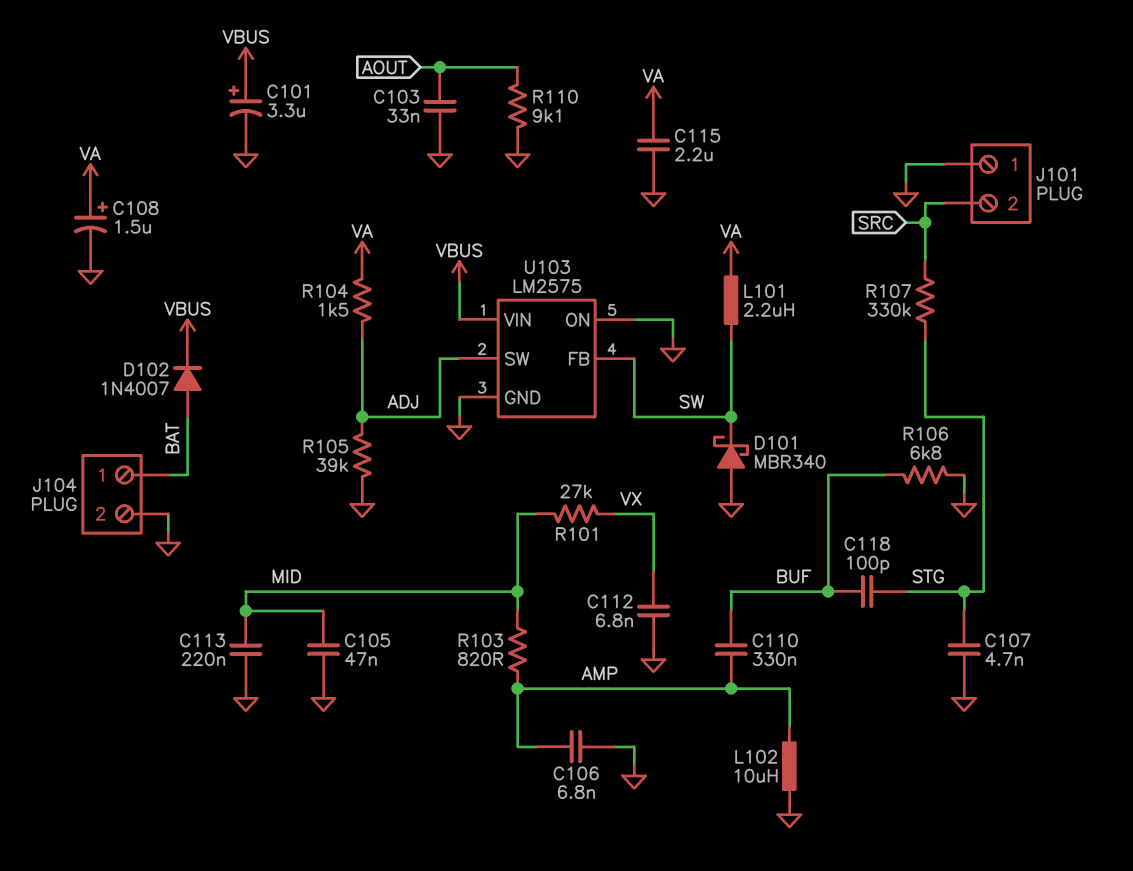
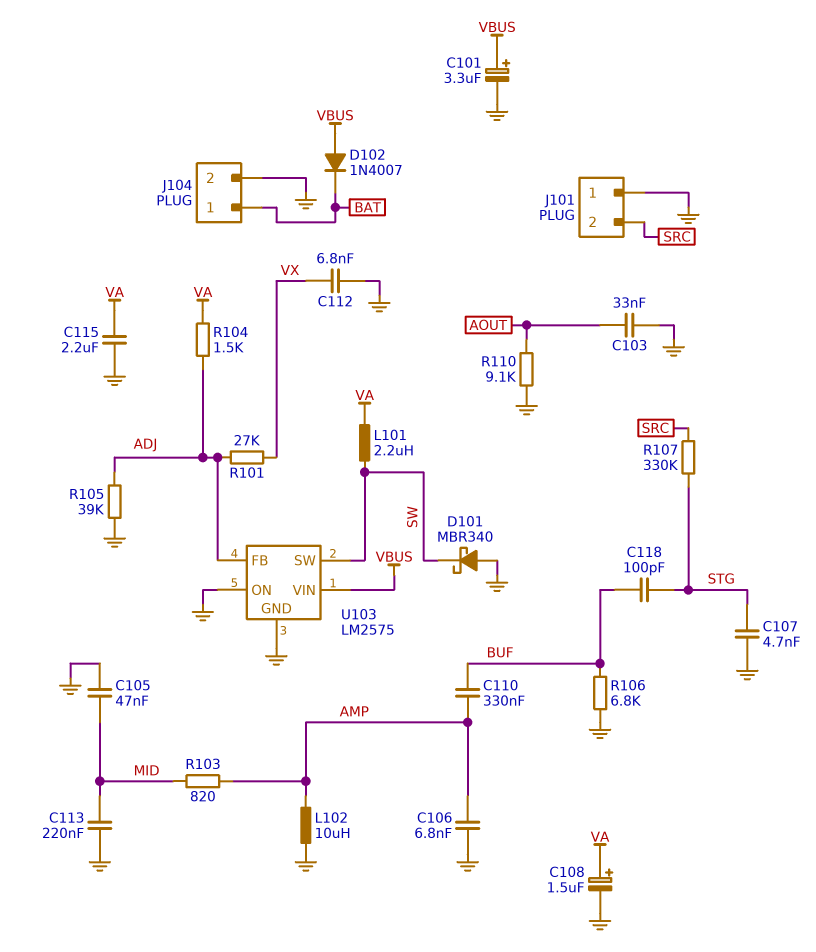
D102: diode 1N4007 (A BAT, K VBUS) -> diode 1N4007 (A VBUS, K BAT)
R101: 27k (MID, VX) -> 27k (ADJ, VX)
U103 pin FB: SW -> ADJ
U103 pin SW: ADJ -> SW

